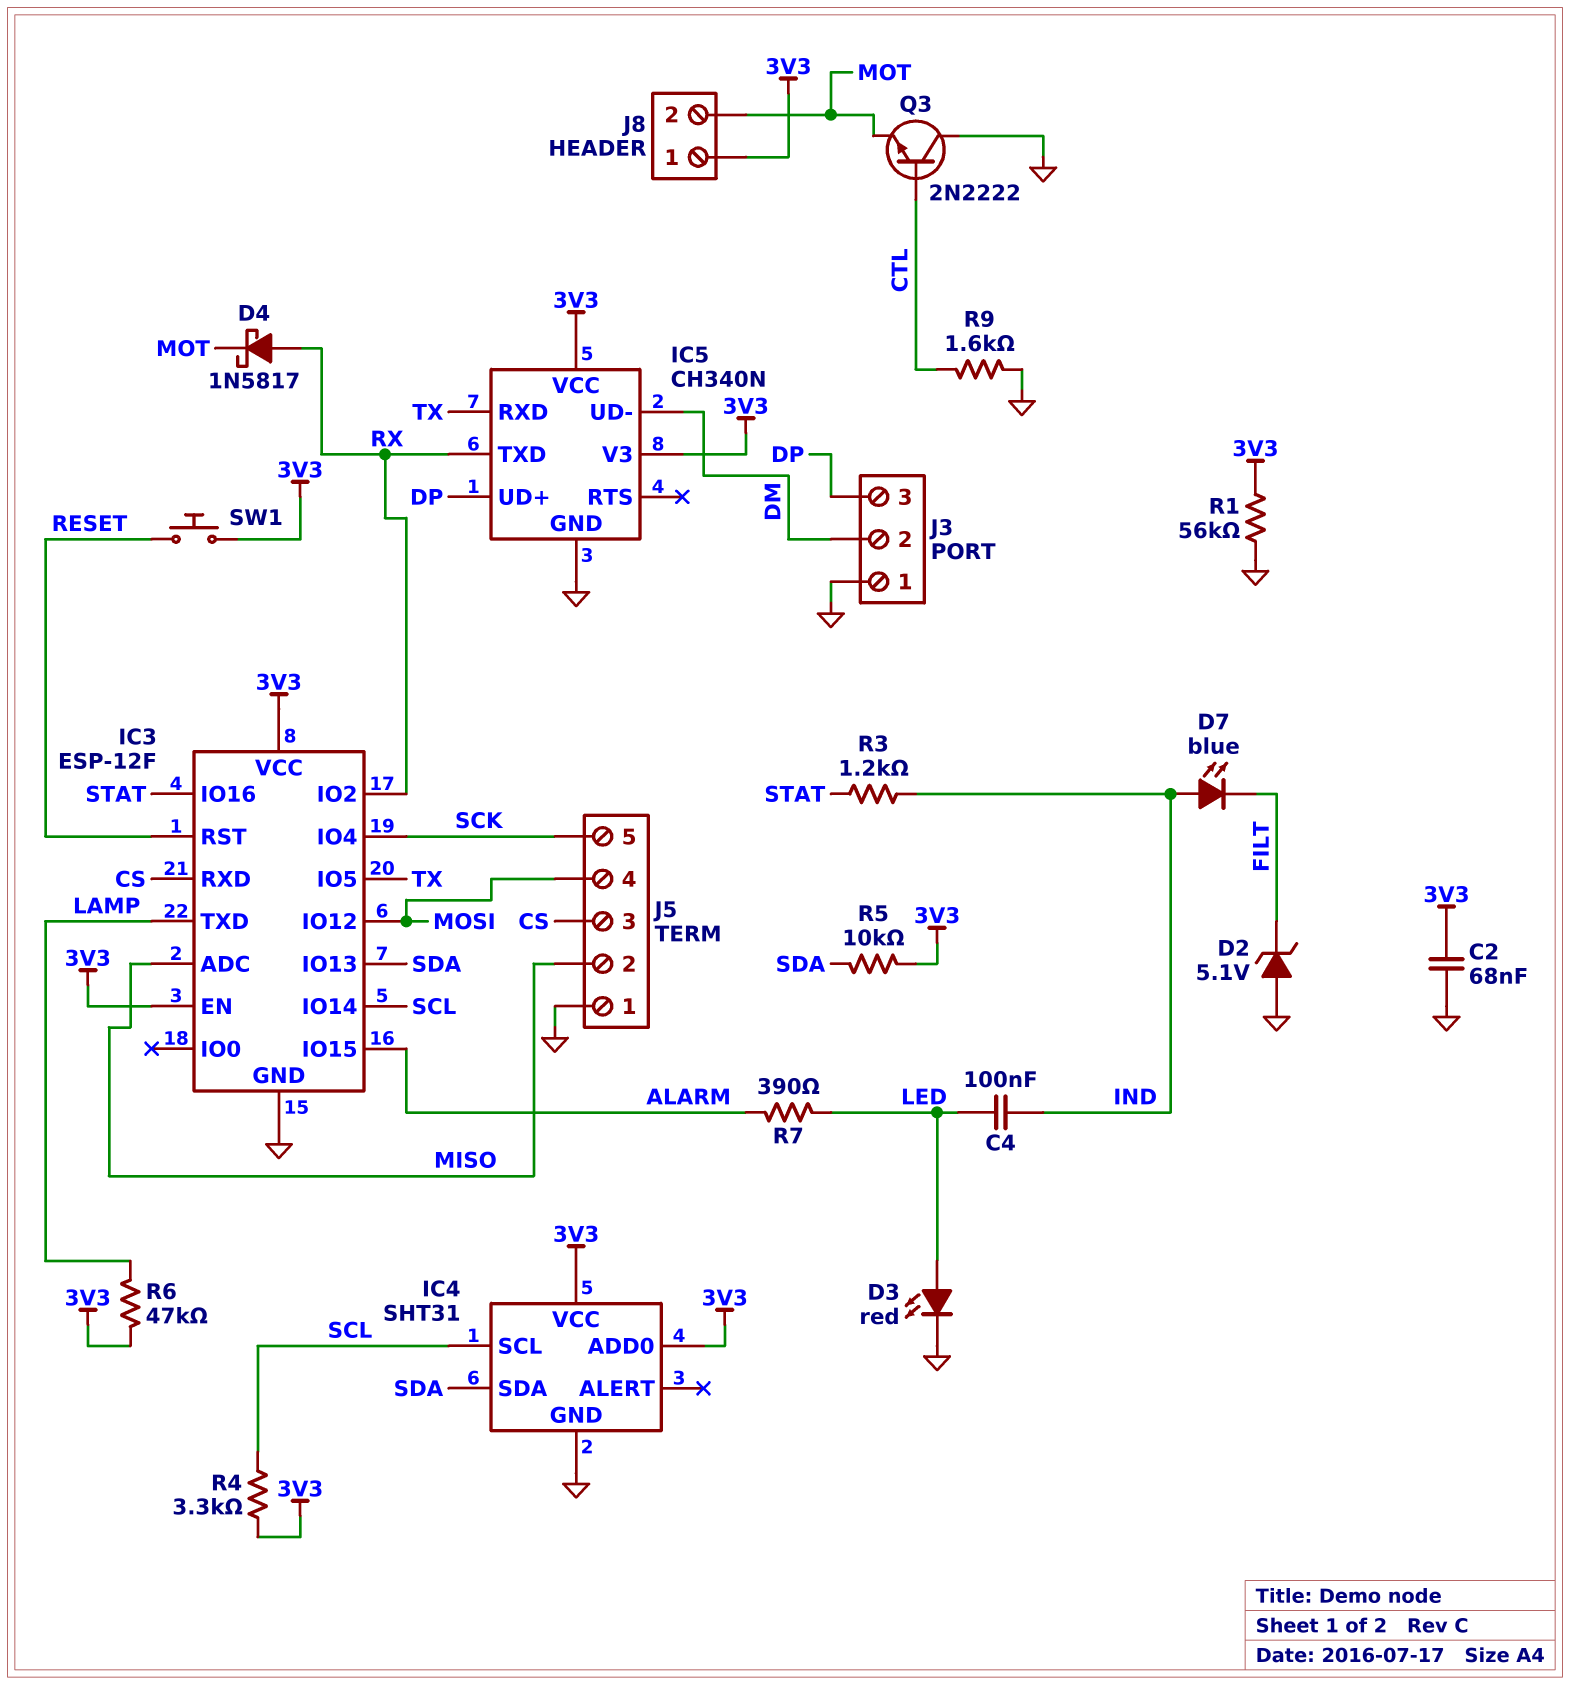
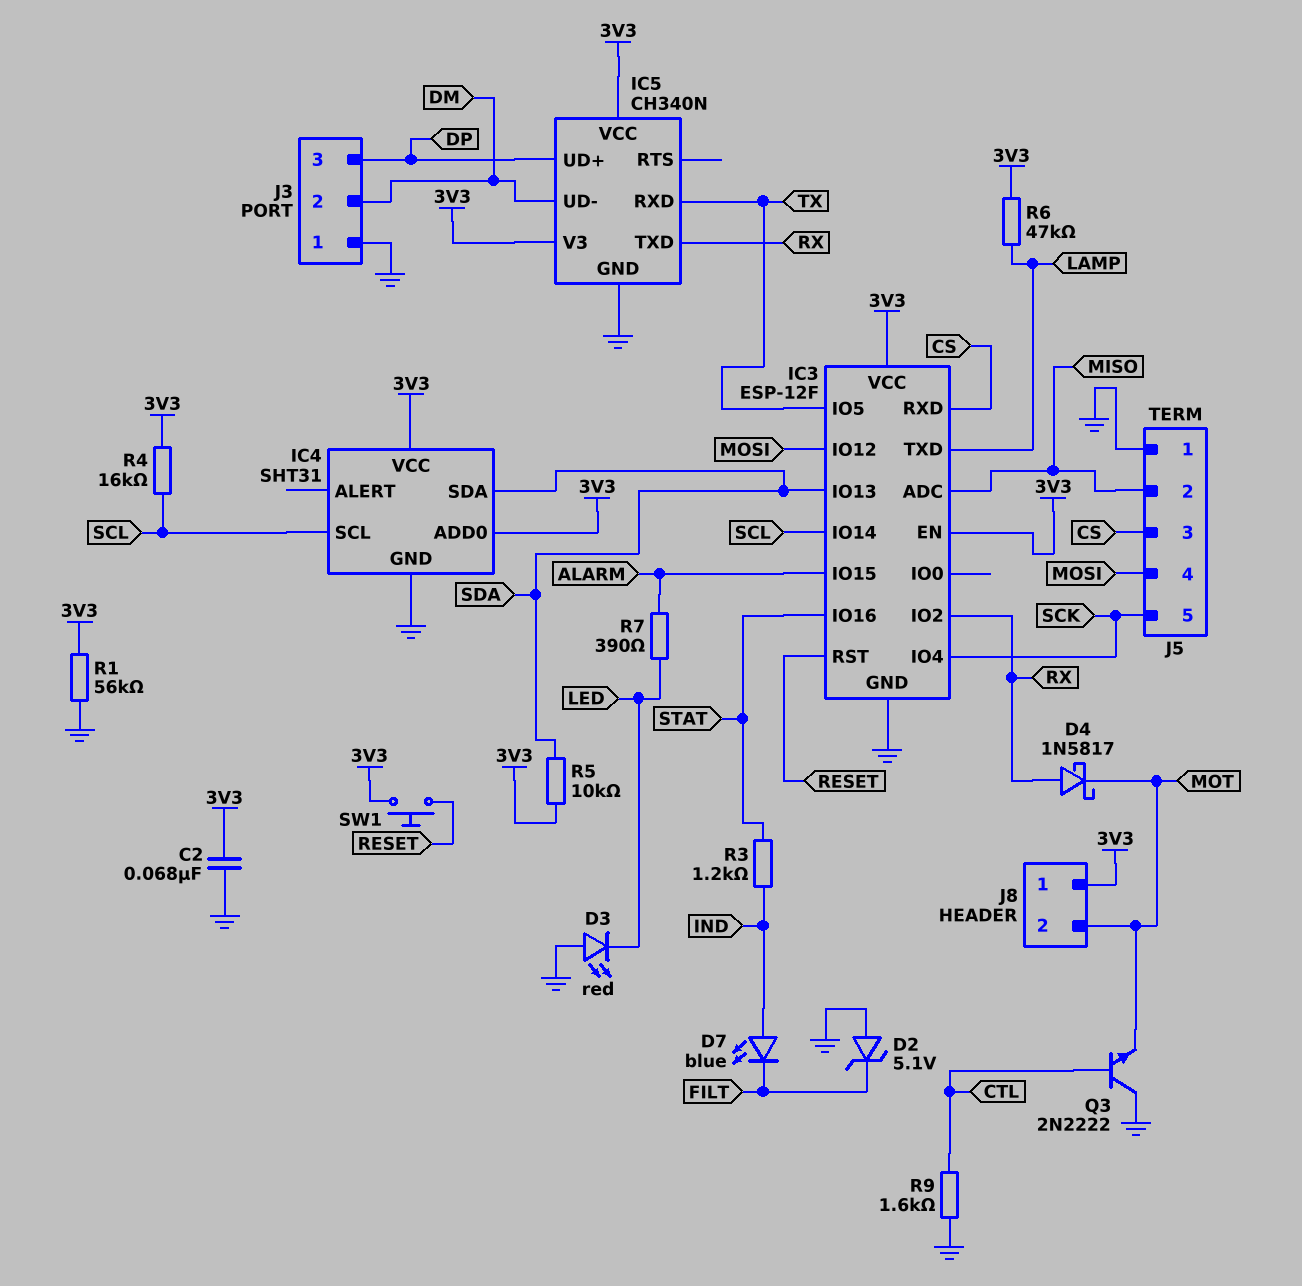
C4: 100nF (IND, LED) -> none
D3: LED red (A LED, K GND) -> LED red (A GND, K LED)
R4: 3.3k (3V3, SCL) -> 16k (3V3, SCL)

